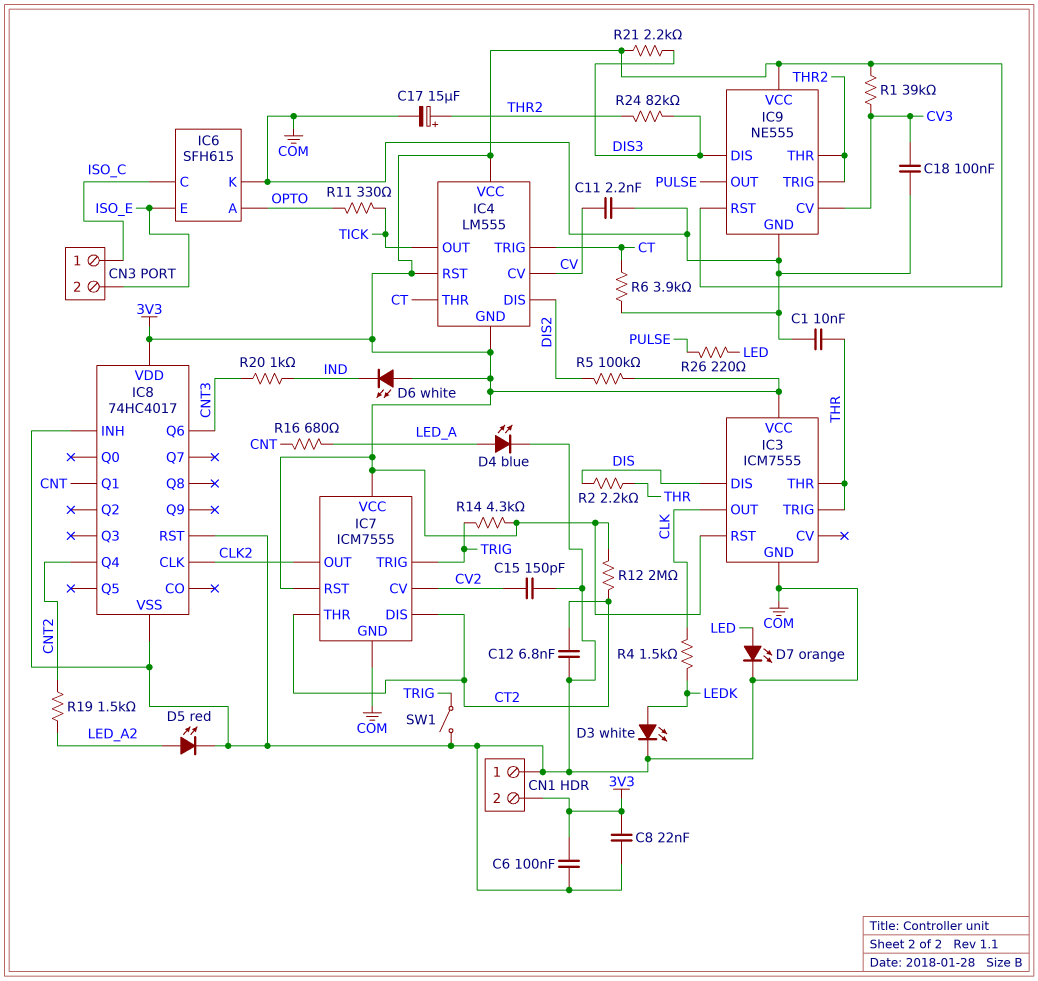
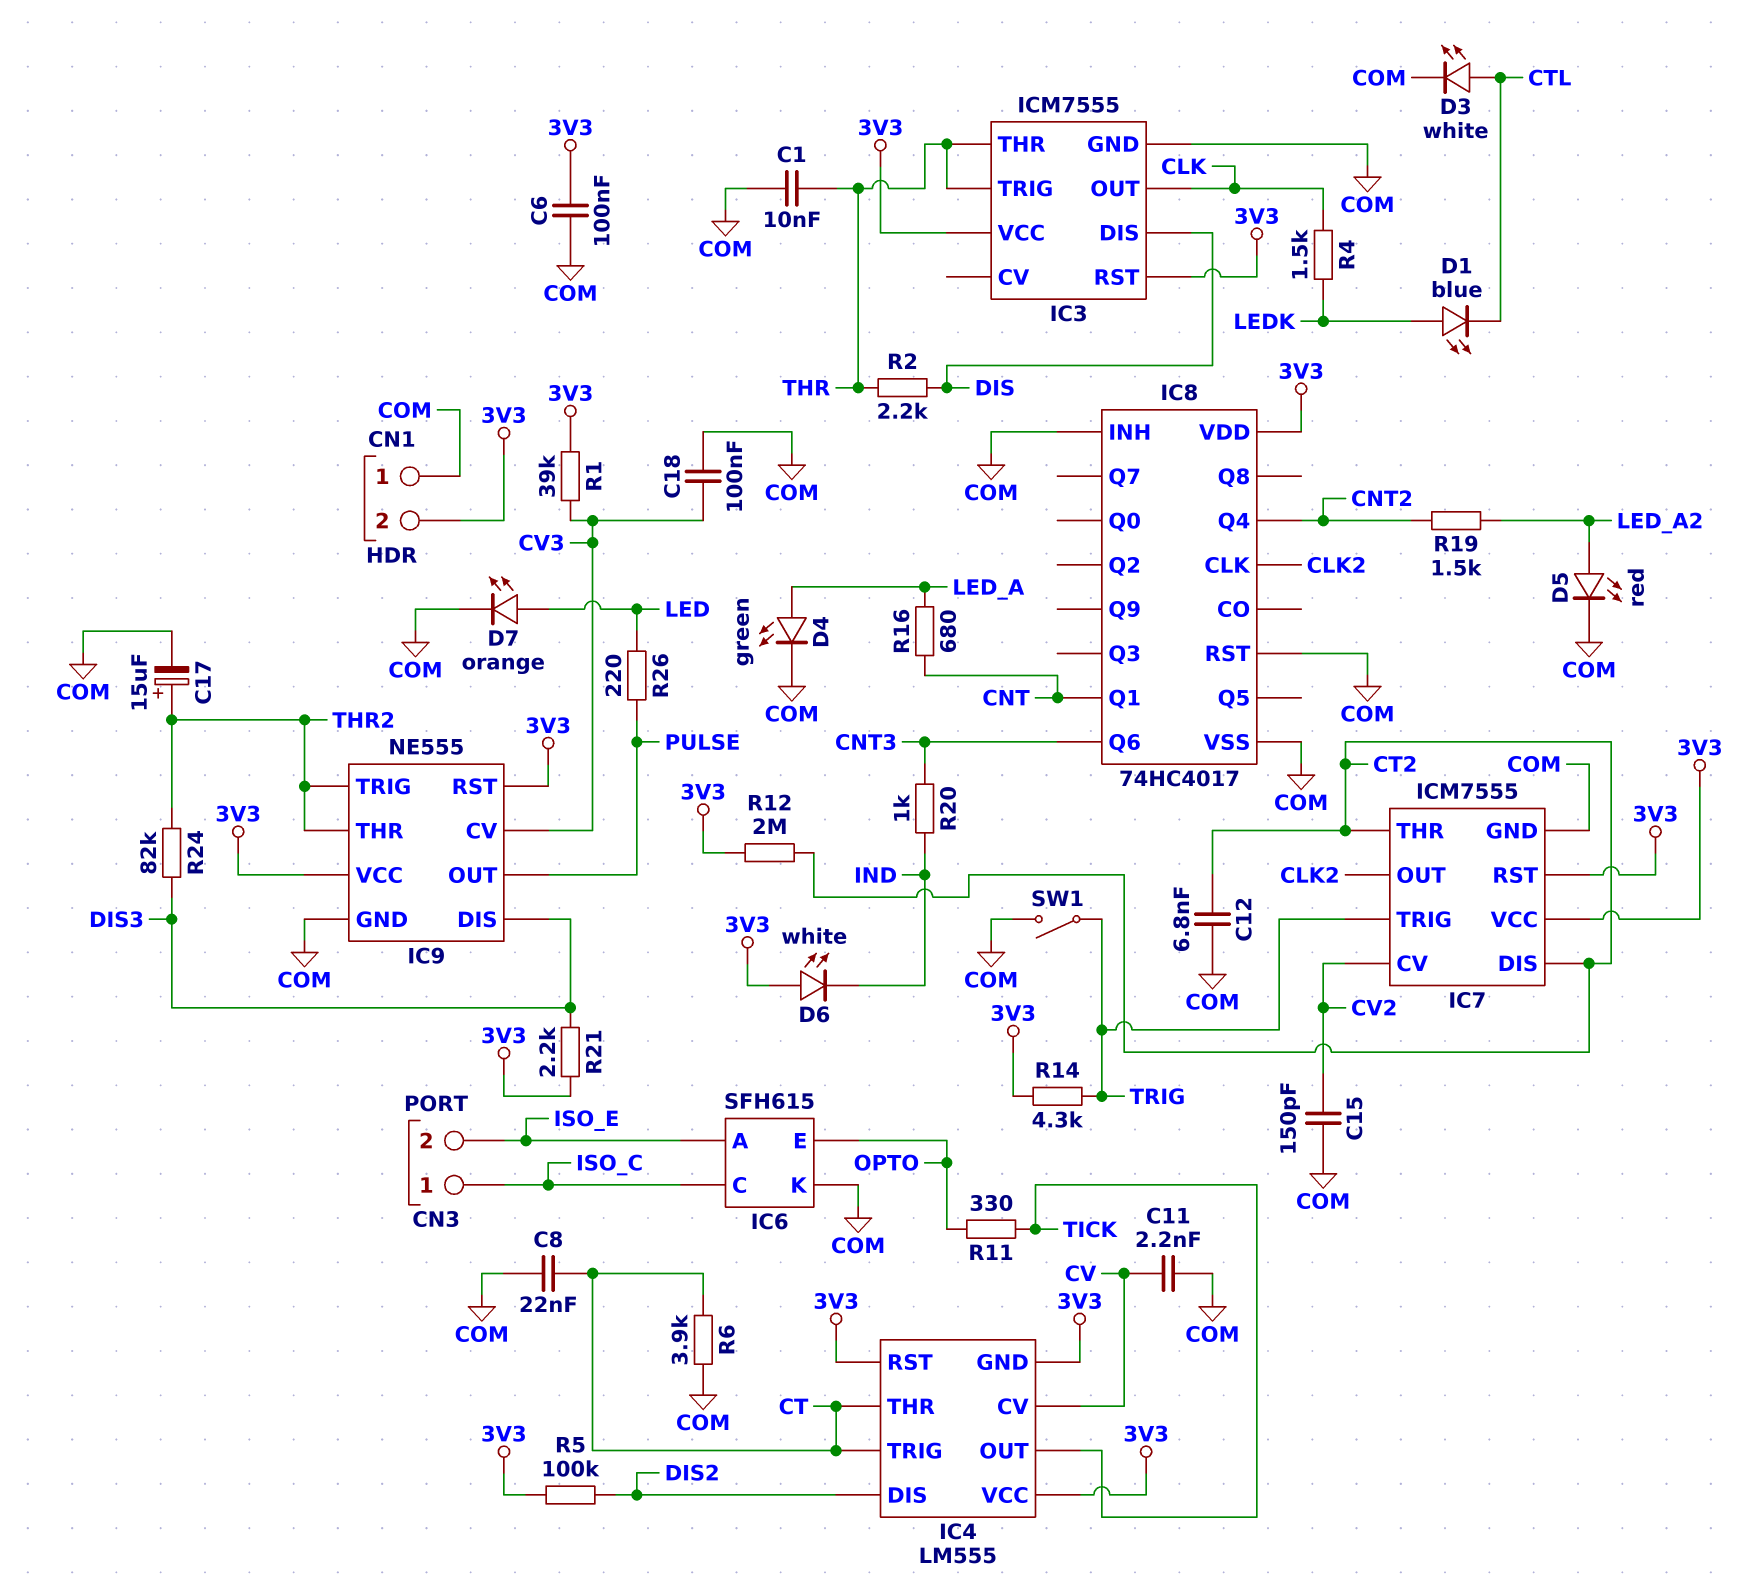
C8: 22nF (3V3, COM) -> 22nF (COM, CT)
D1: none -> LED blue (A LEDK, K CTL)
D3: LED white (A LEDK, K COM) -> LED white (A CTL, K COM)
D4: LED blue (A LED_A, K COM) -> LED green (A LED_A, K COM)
IC6 pin A: OPTO -> ISO_E
IC6 pin E: ISO_E -> OPTO

